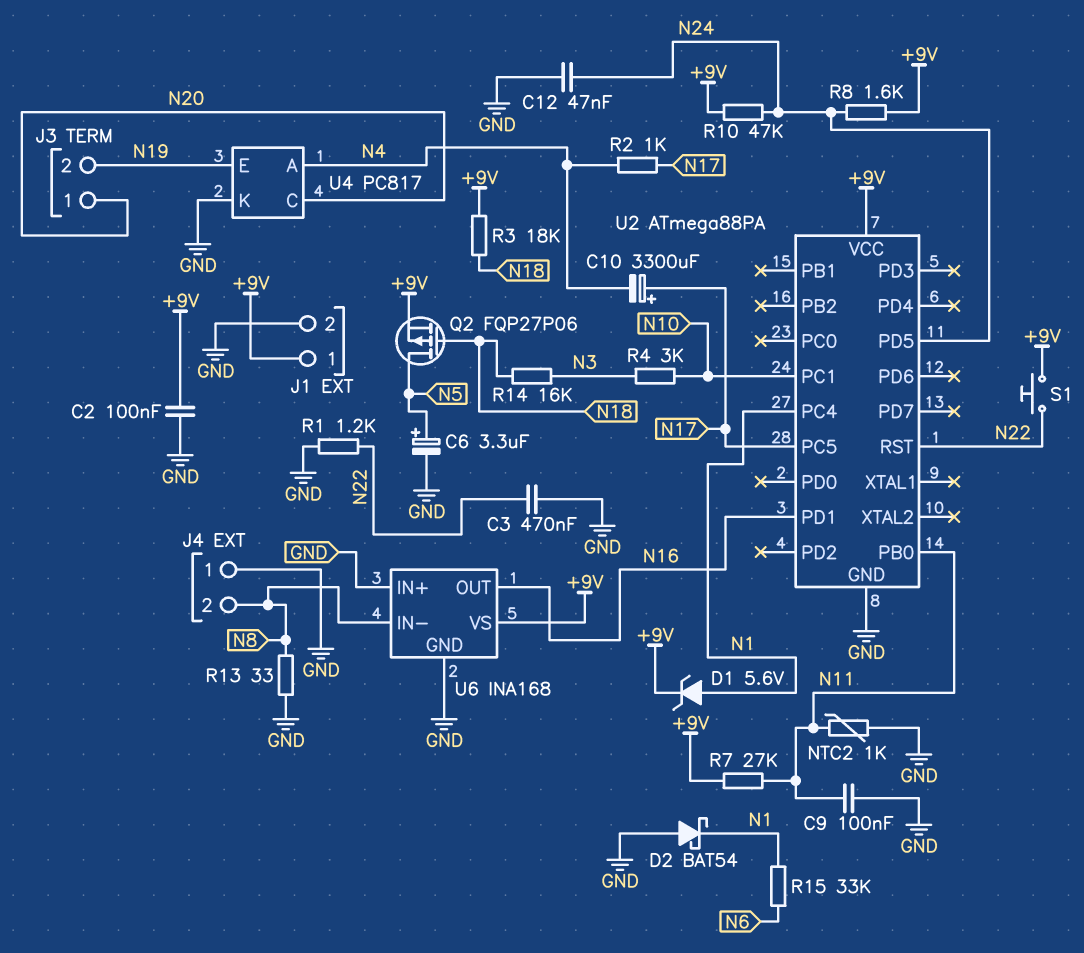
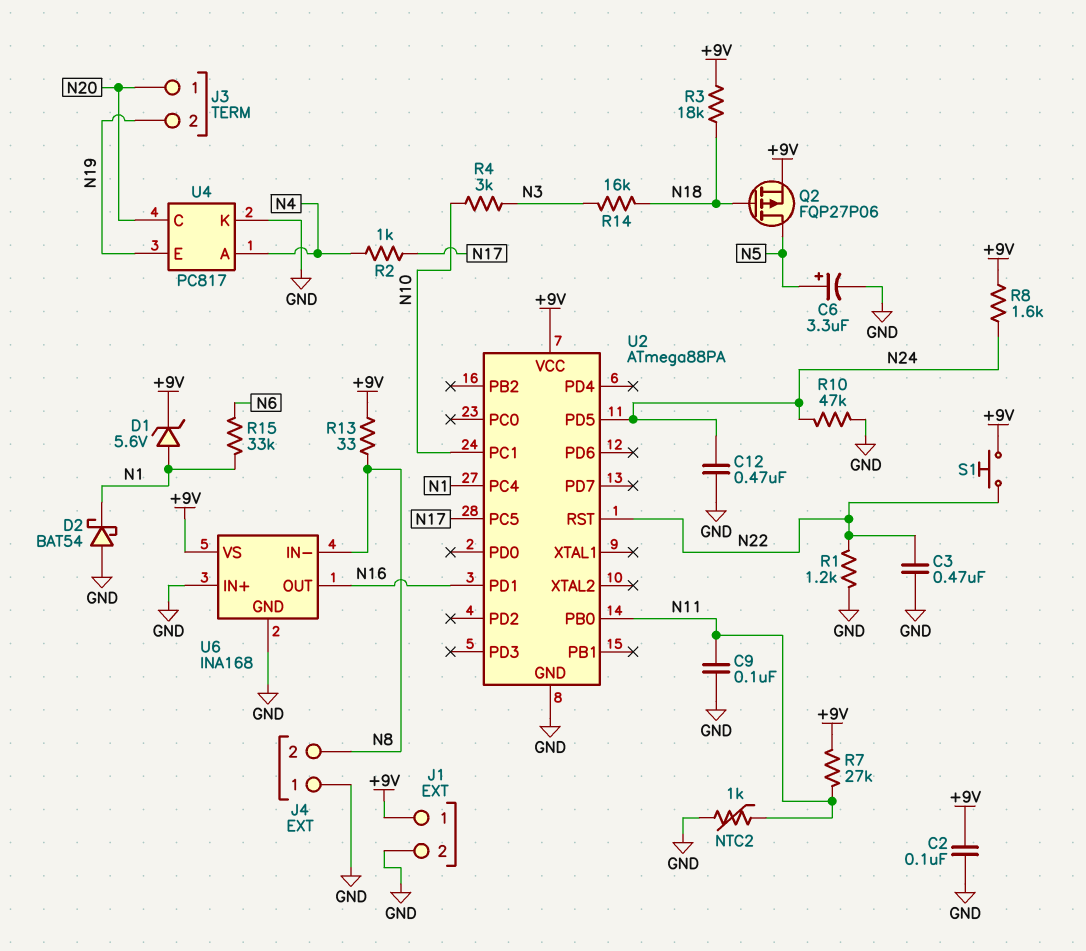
C10: 3300uF (plus N17, minus N4) -> none
C12: 47nF (GND, N24) -> 470nF (GND, N24)
R10: 47k (+9V, N24) -> 47k (GND, N24)
R13: 33 (GND, N8) -> 33 (+9V, N8)

